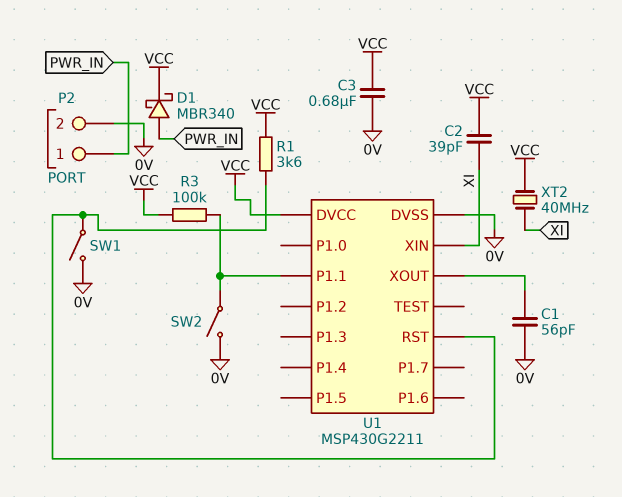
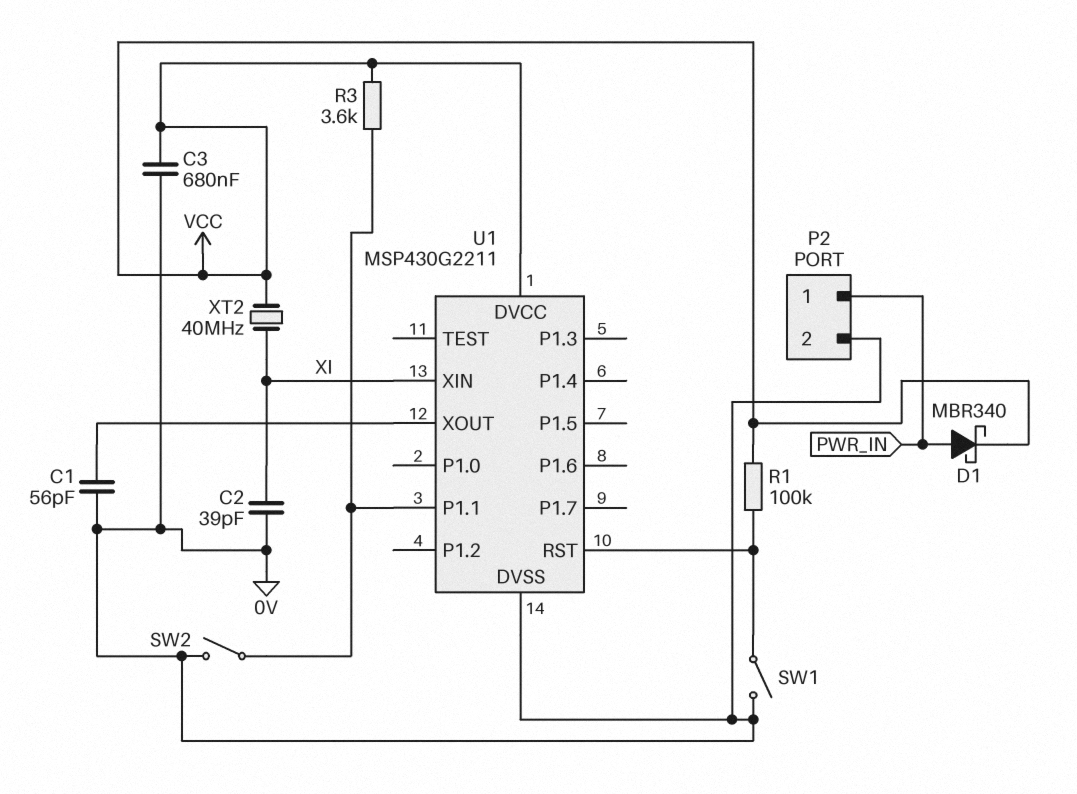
C2: 39pF (VCC, XI) -> 39pF (0V, XI)
R1: 3.6k (U1/RST, VCC) -> 100k (U1/RST, VCC)
R3: 100k (U1/P1.1, VCC) -> 3.6k (U1/P1.1, VCC)

